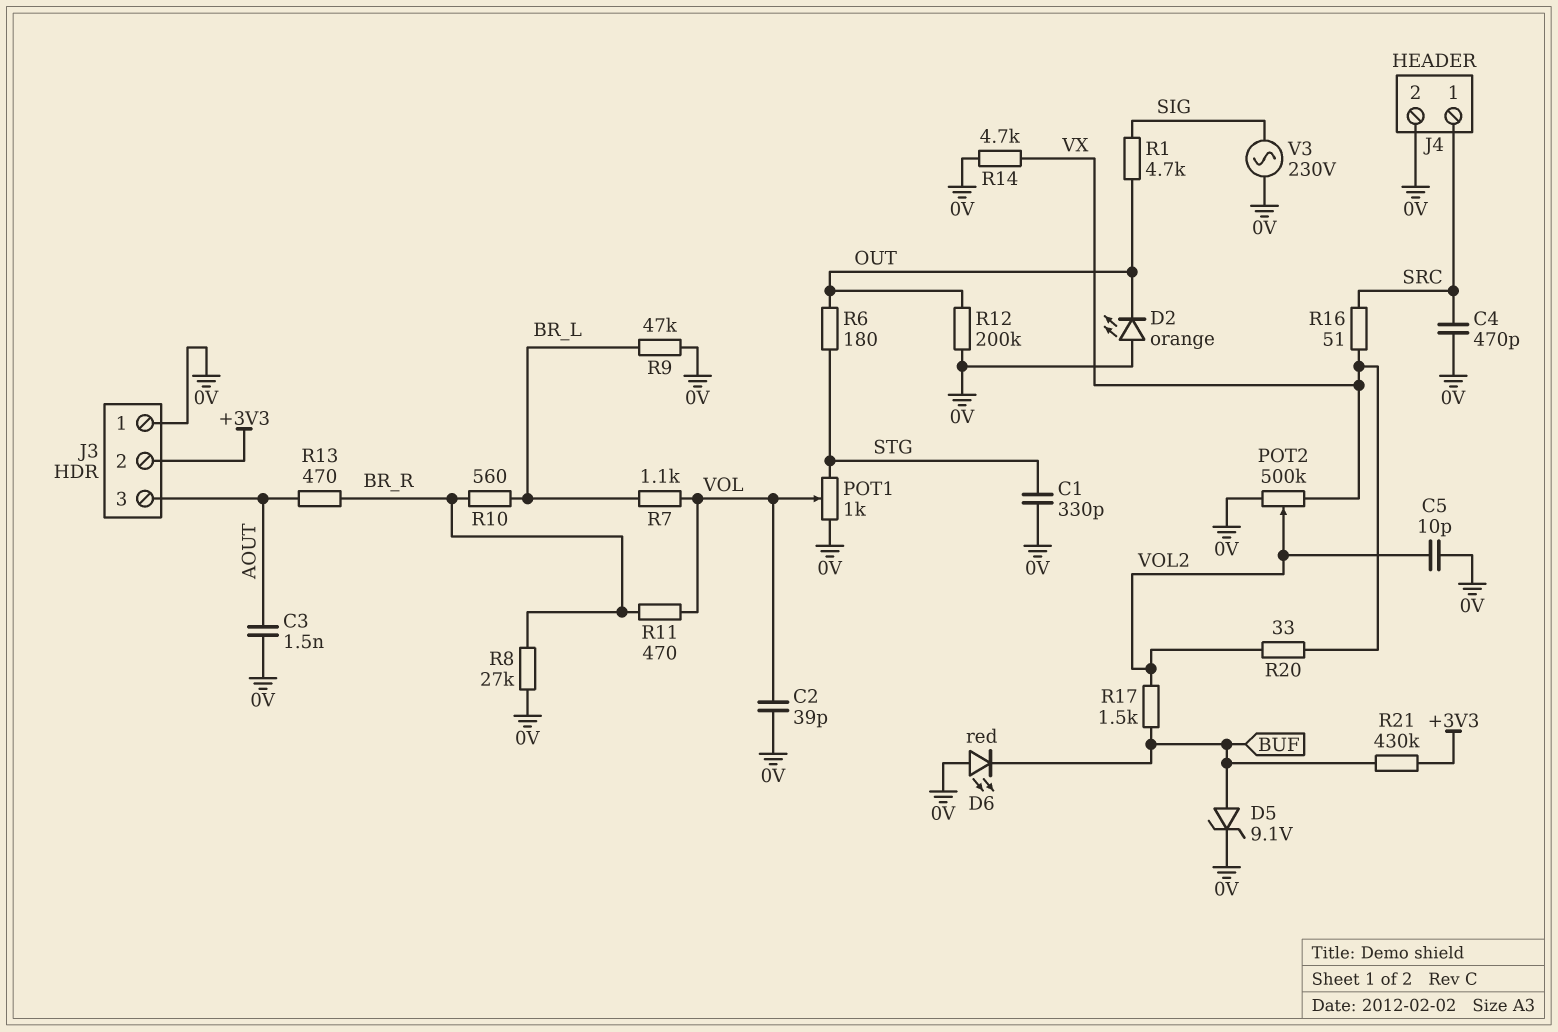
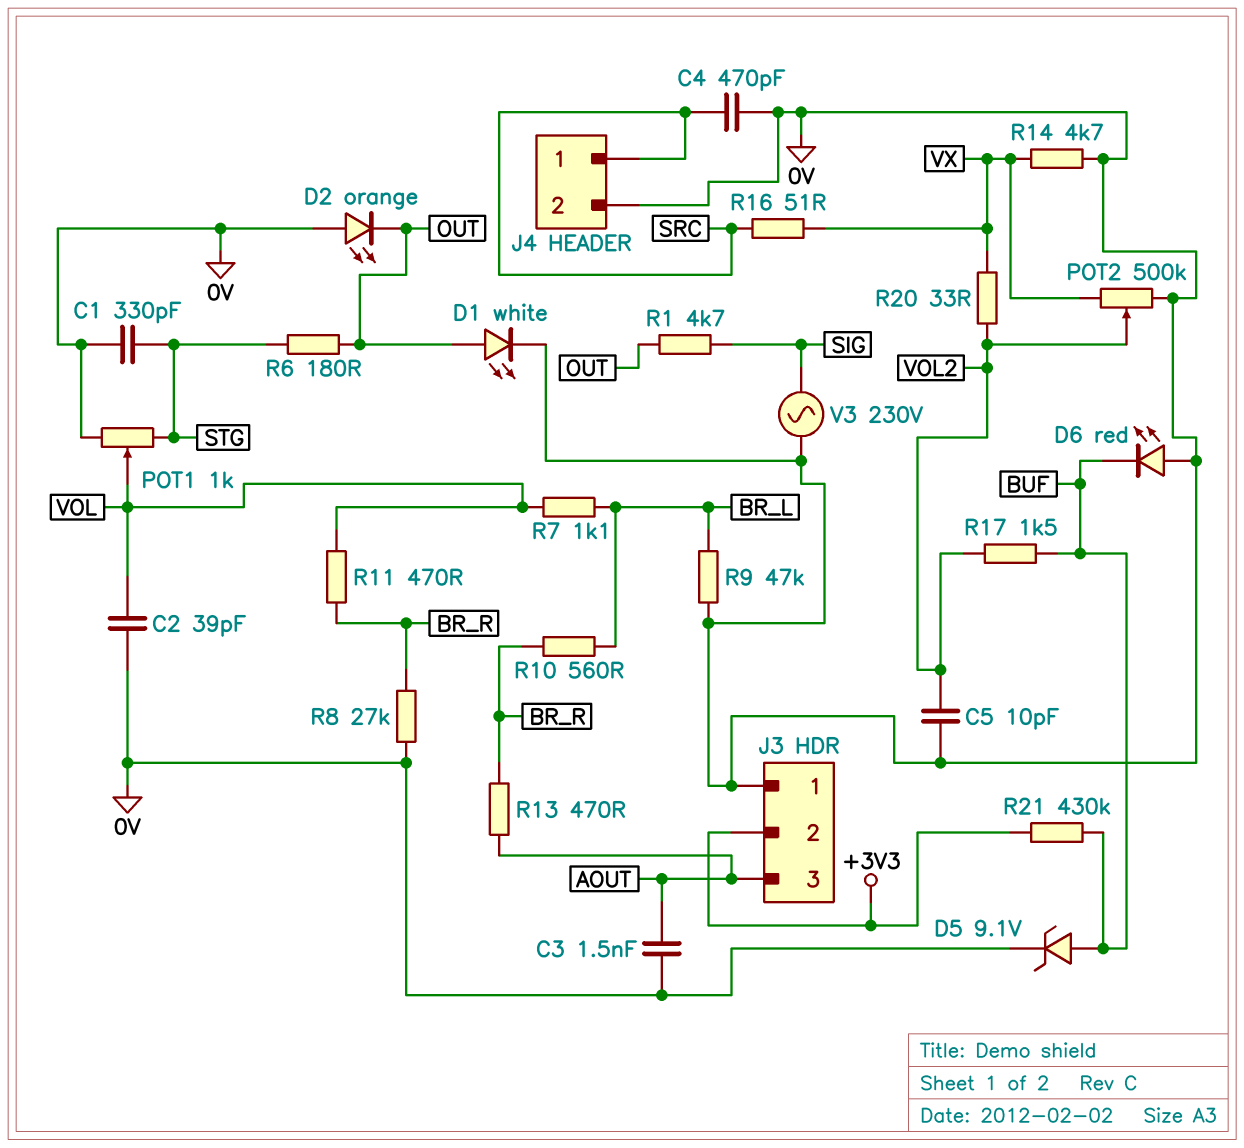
D1: none -> LED white (A OUT, K 0V)
R12: 200k (0V, OUT) -> none

